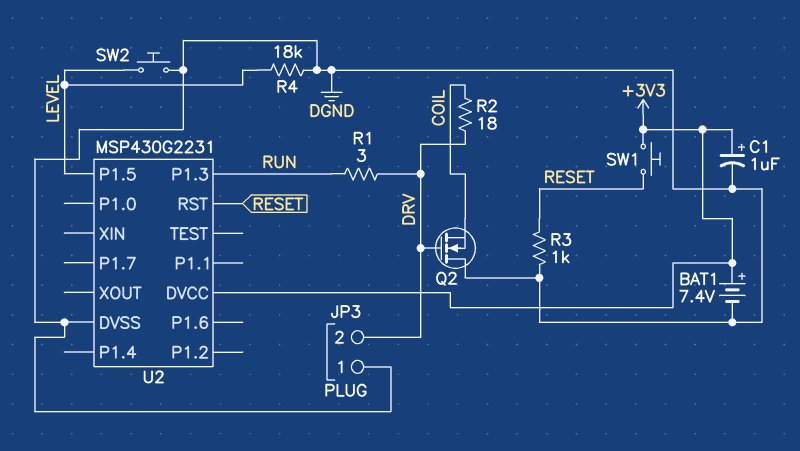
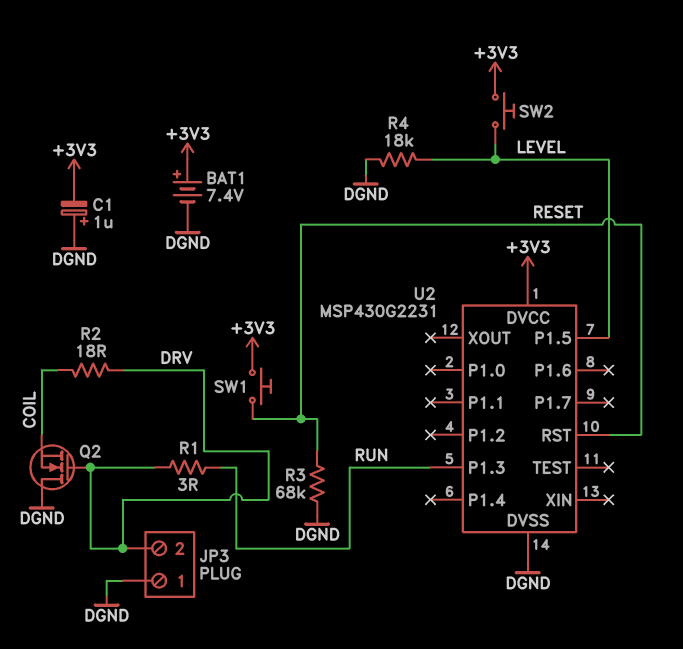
C1: 1uF (plus +3V3, minus DGND) -> 1uF (plus DGND, minus +3V3)
R3: 1k (DGND, RESET) -> 68k (DGND, RESET)
SW2: button (DGND, LEVEL) -> button (+3V3, LEVEL)

